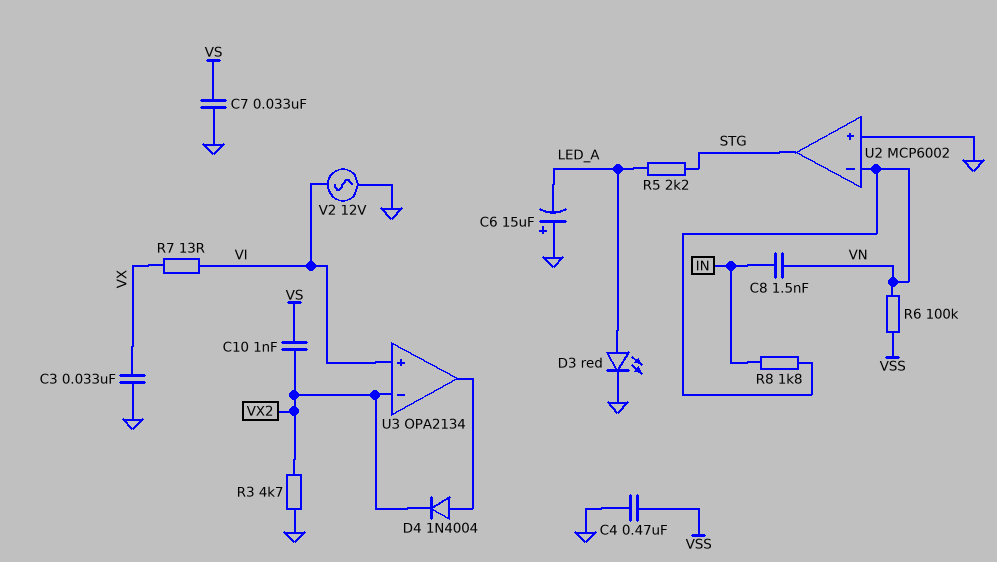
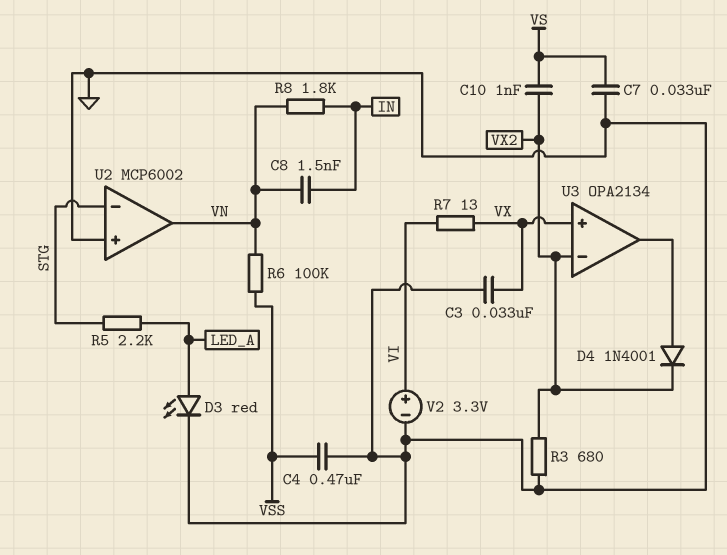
C6: 15uF (plus GND, minus LED_A) -> none
D4: diode 1N4004 (A U3/out, K VX2) -> diode 1N4001 (A U3/out, K VX2)
R3: 4.7k (GND, VX2) -> 680 (GND, VX2)
U2 pin in-: VN -> STG
U2 pin out: STG -> VN
U3 pin in+: VI -> VX
V2: AC 12V (GND, VI) -> 3.3V (plus VI, minus GND)

